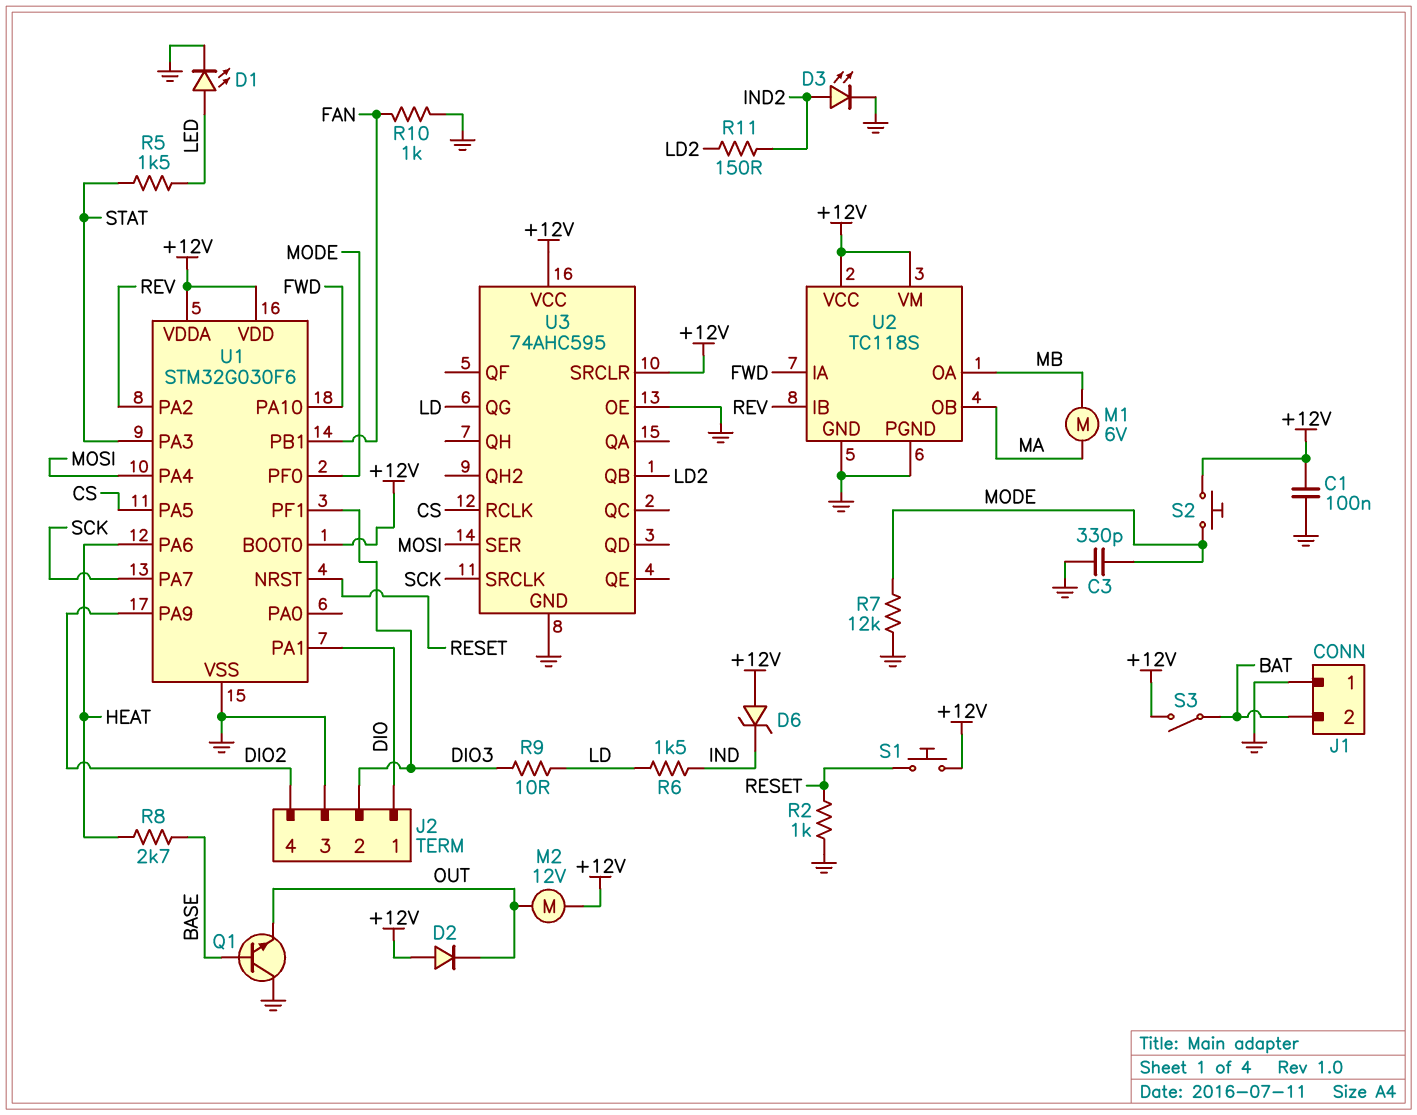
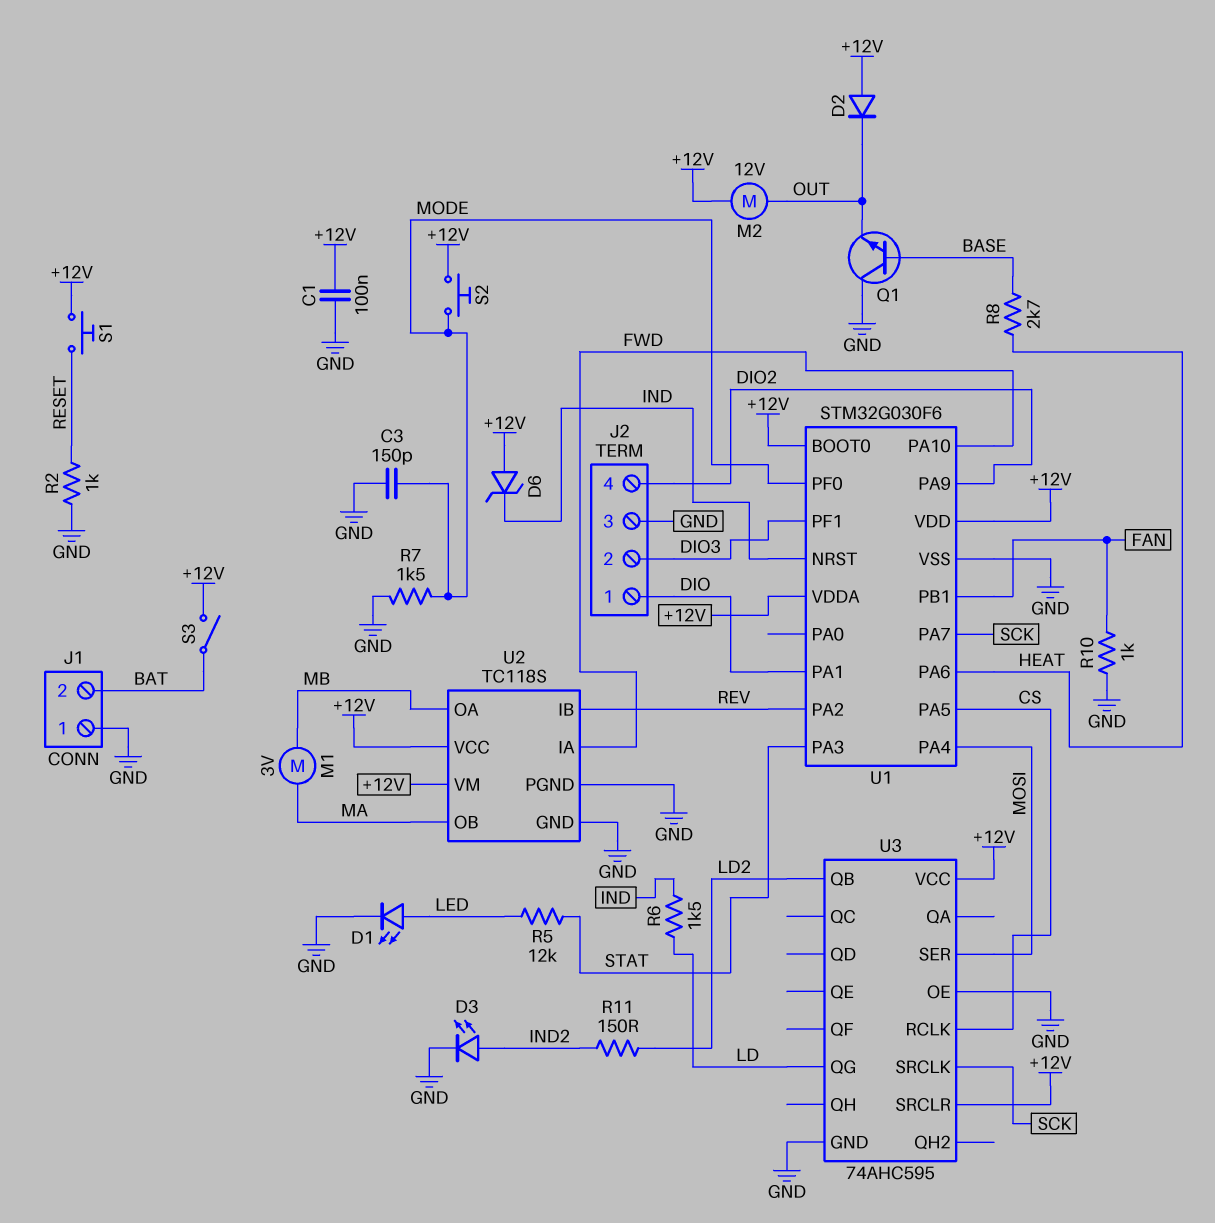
C3: 330pF (GND, MODE) -> 150pF (GND, MODE)
M1: motor 6V (MA, MB) -> motor 3V (MA, MB)
R5: 1.5k (LED, STAT) -> 12k (LED, STAT)
R7: 12k (GND, MODE) -> 1.5k (GND, MODE)
R9: 10 (DIO3, LD) -> none
U1 pin NRST: RESET -> IND

